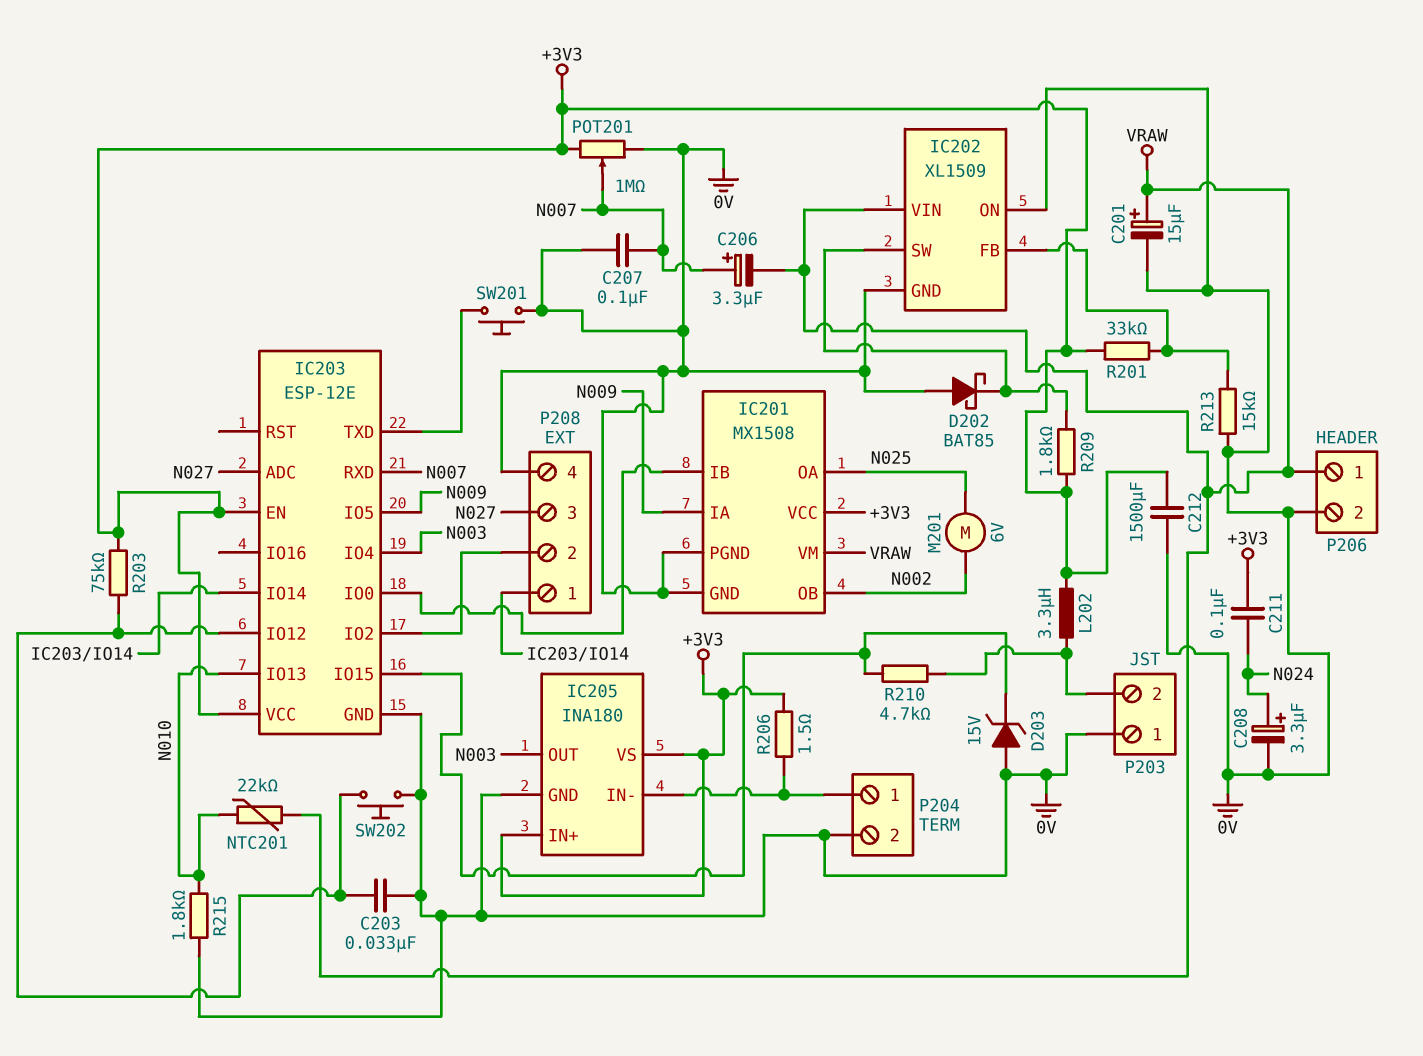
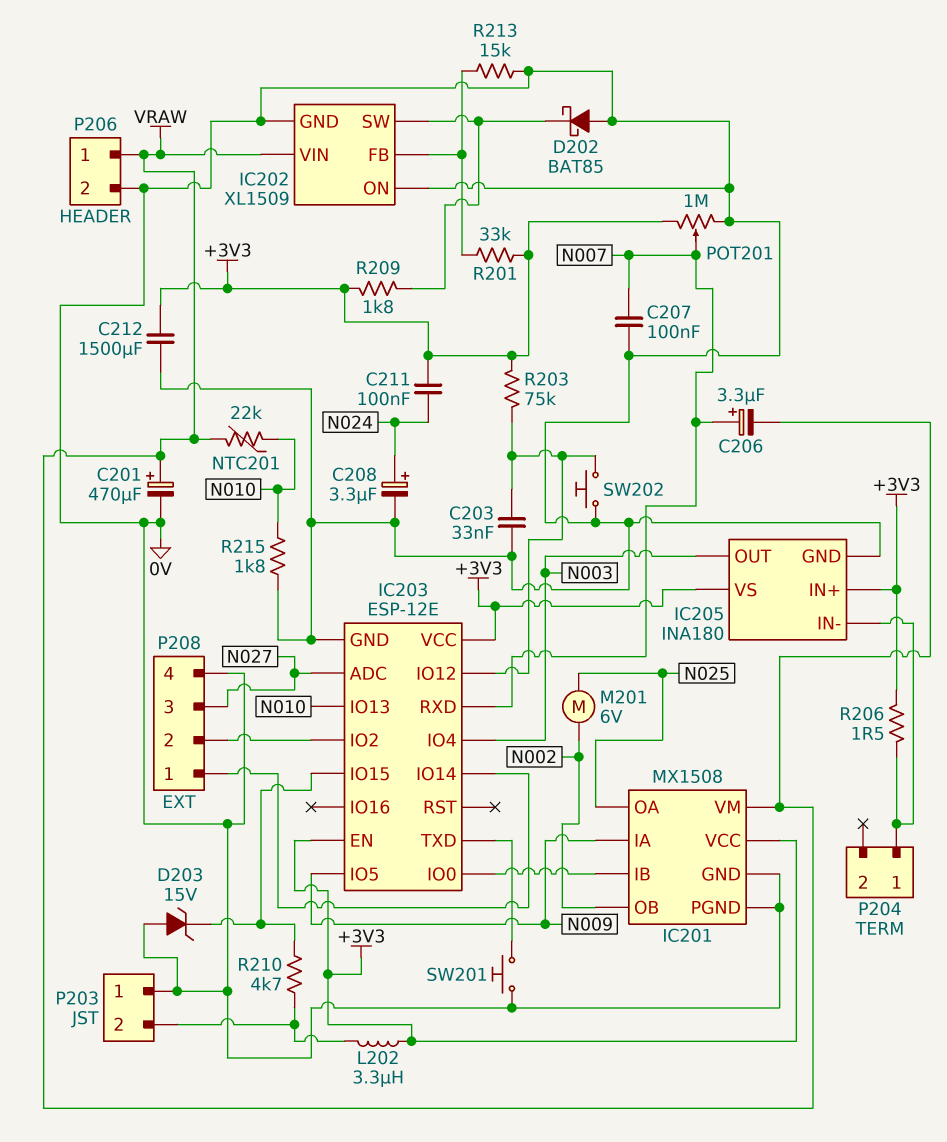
C201: 15uF (plus VRAW, minus 0V) -> 470uF (plus VRAW, minus 0V)
P204 pin 2: 0V -> none

